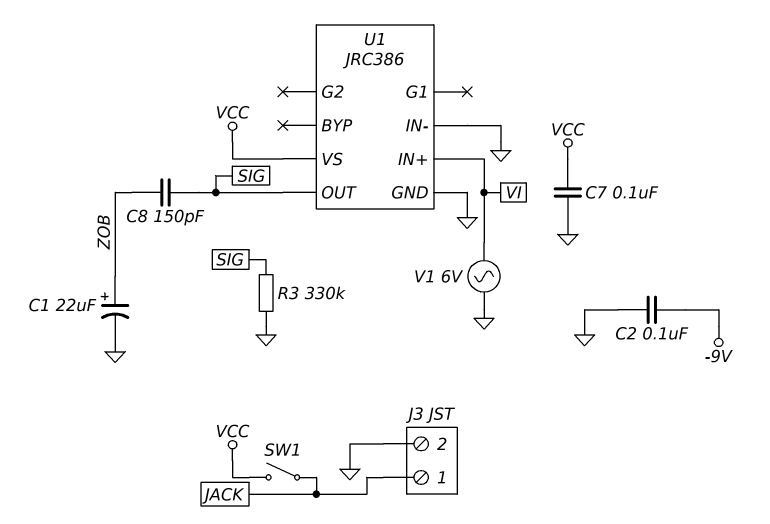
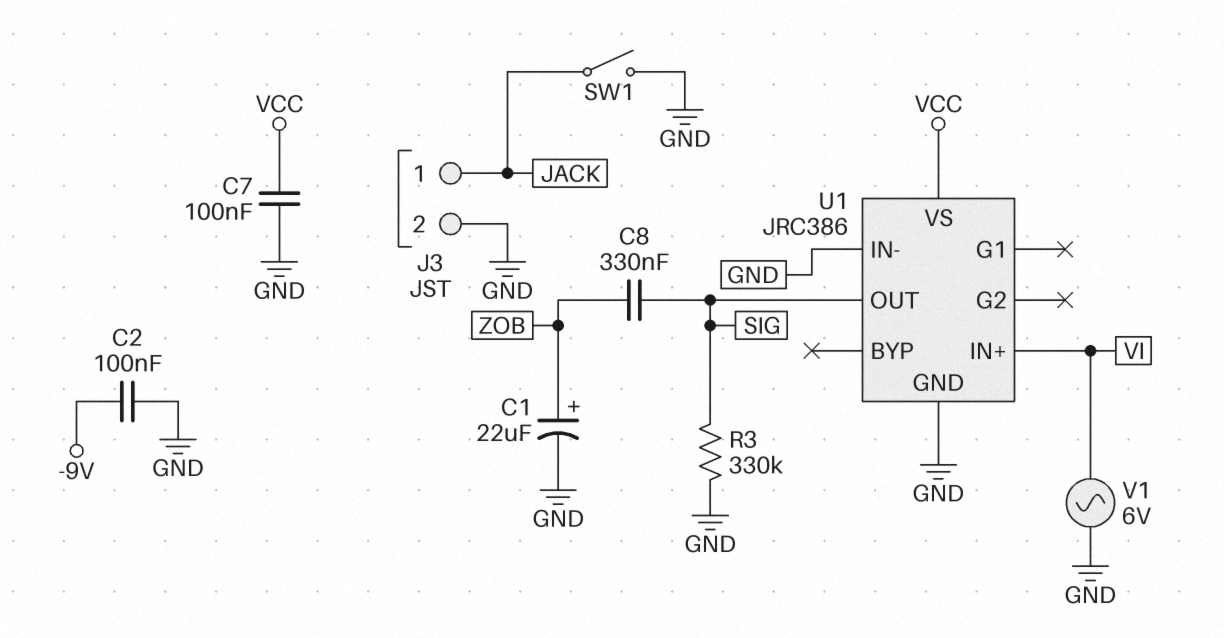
C8: 150pF (SIG, ZOB) -> 330nF (SIG, ZOB)
SW1: switch (JACK, VCC) -> switch (GND, JACK)

